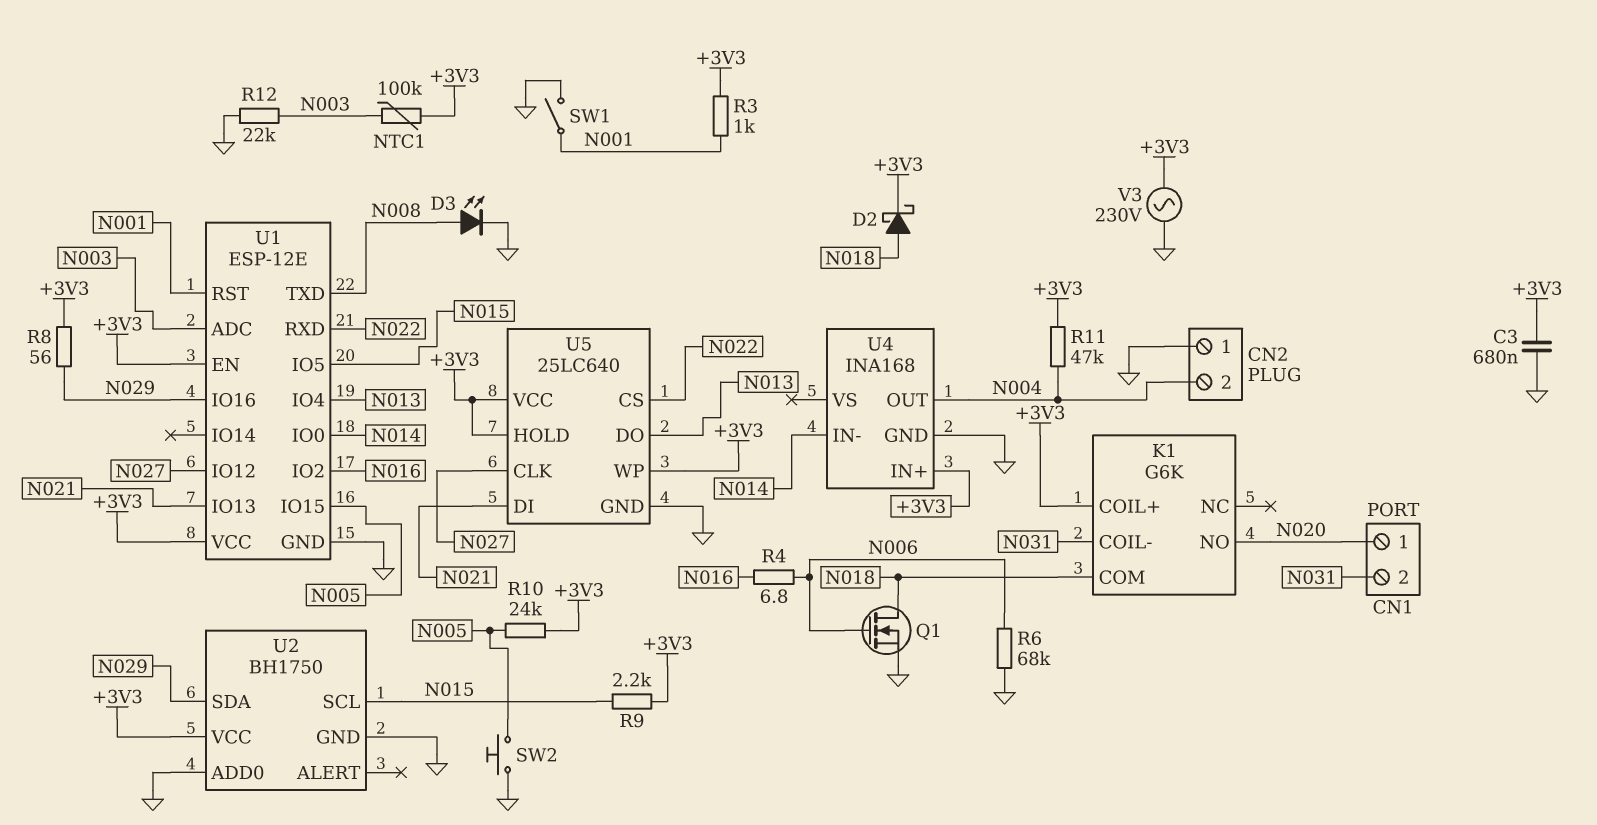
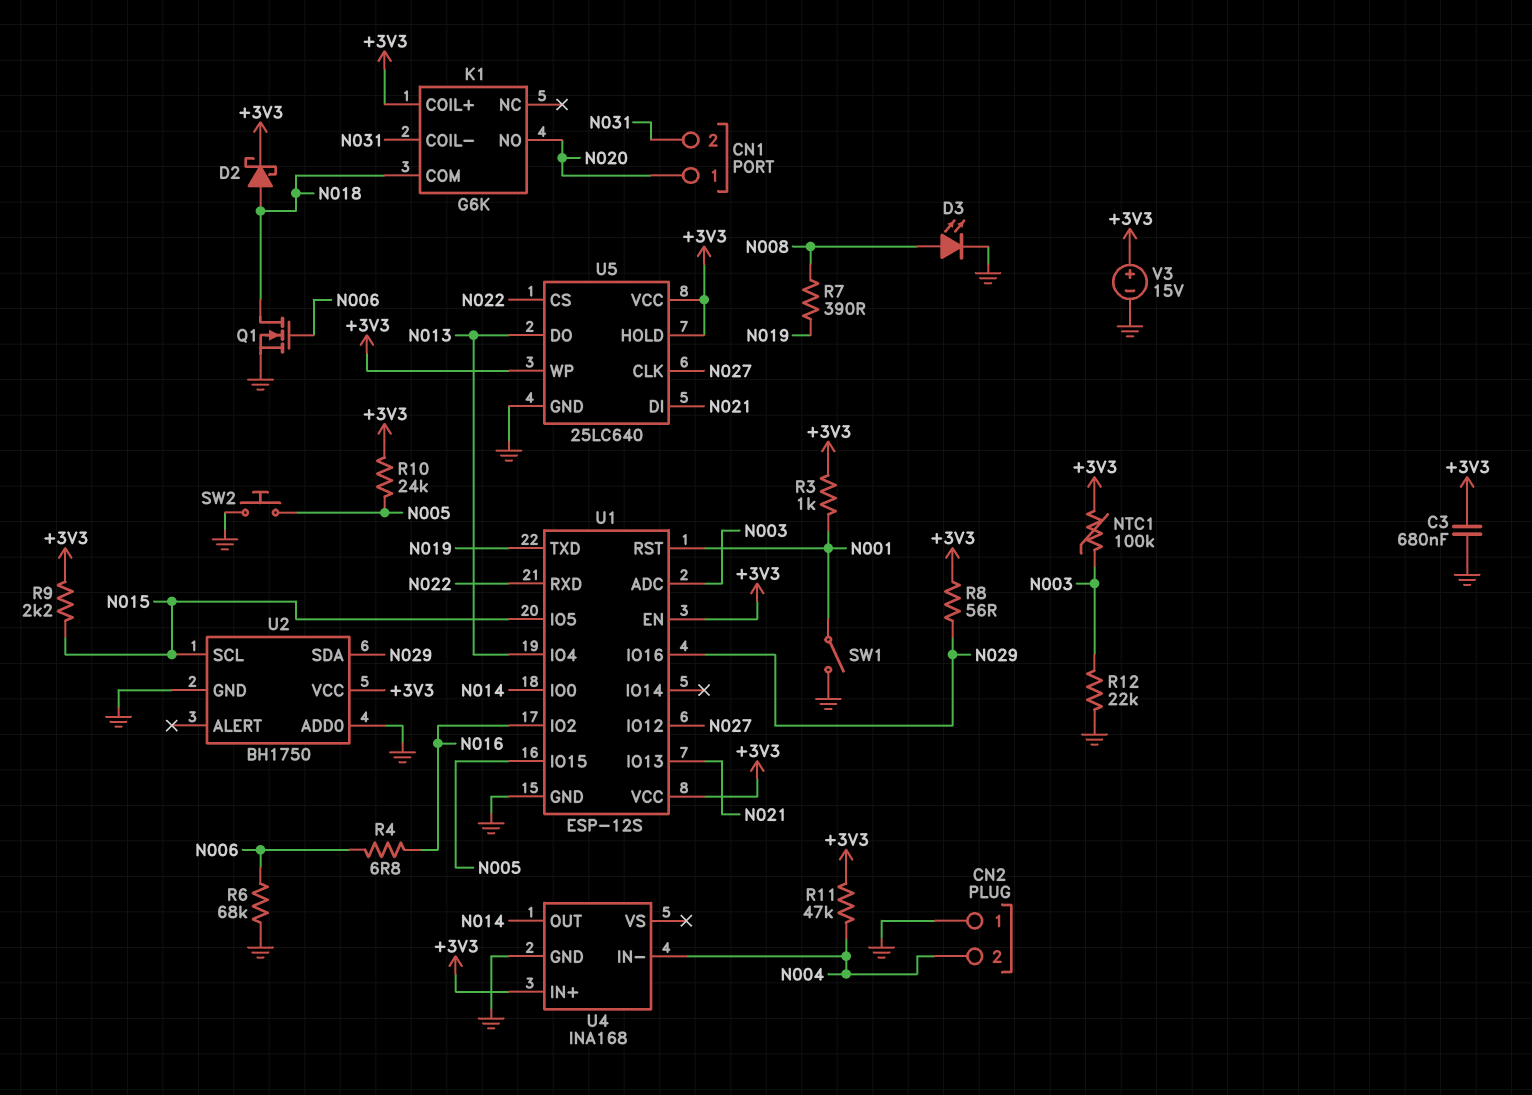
R7: none -> 390 (N008, N019)
U1: ESP-12E -> ESP-12S
U1 pin TXD: N008 -> N019
U4 pin IN-: N014 -> N004
U4 pin OUT: N004 -> N014
V3: AC 230V (+3V3, GND) -> 15V (plus +3V3, minus GND)

